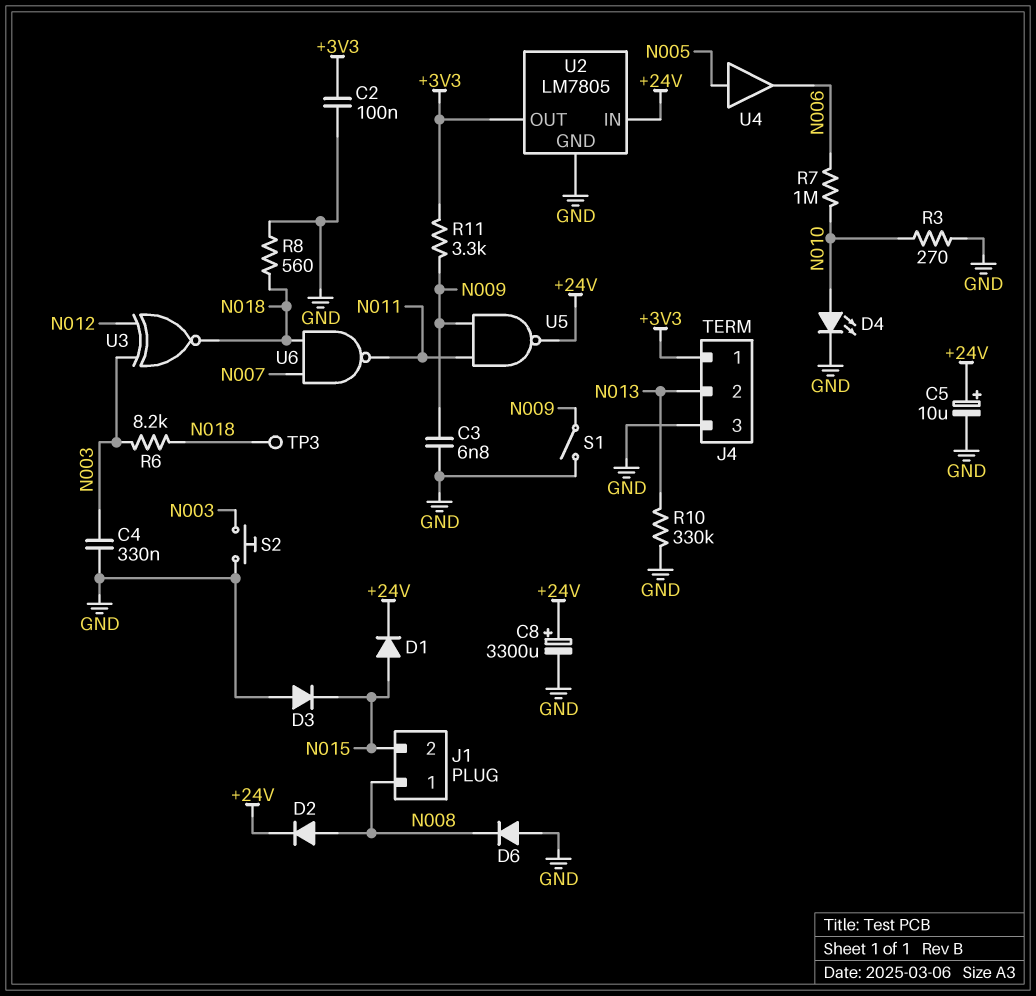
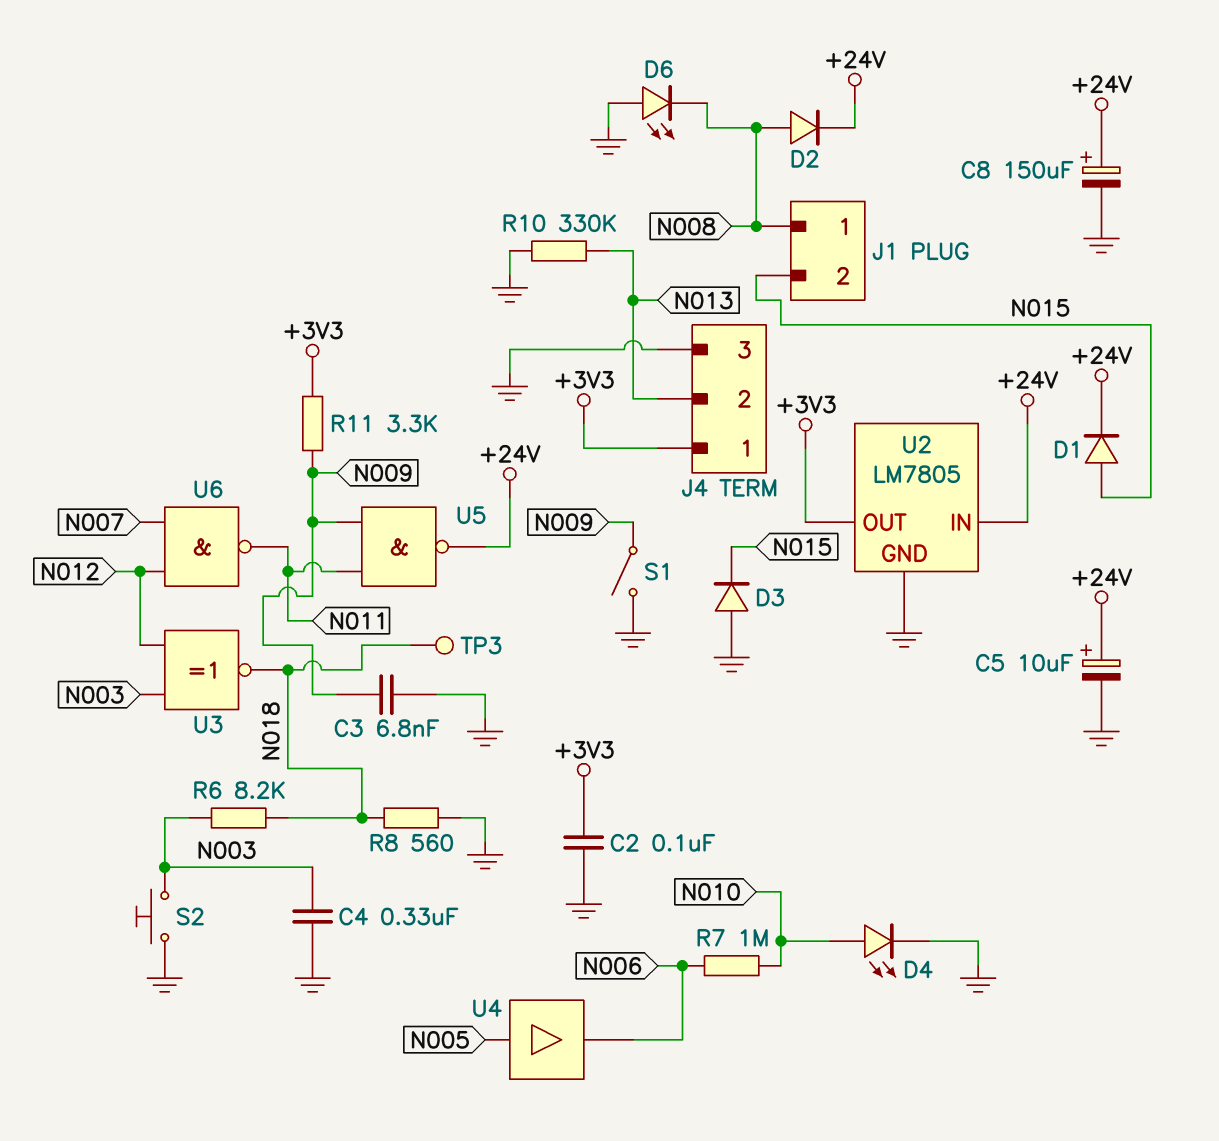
C8: 3300uF (plus +24V, minus GND) -> 150uF (plus +24V, minus GND)
D6: diode (A GND, K N008) -> LED (A GND, K N008)
R3: 270 (GND, N010) -> none
U6: NAND (in N007, in N018, out N011) -> NAND (in N007, in N012, out N011)

